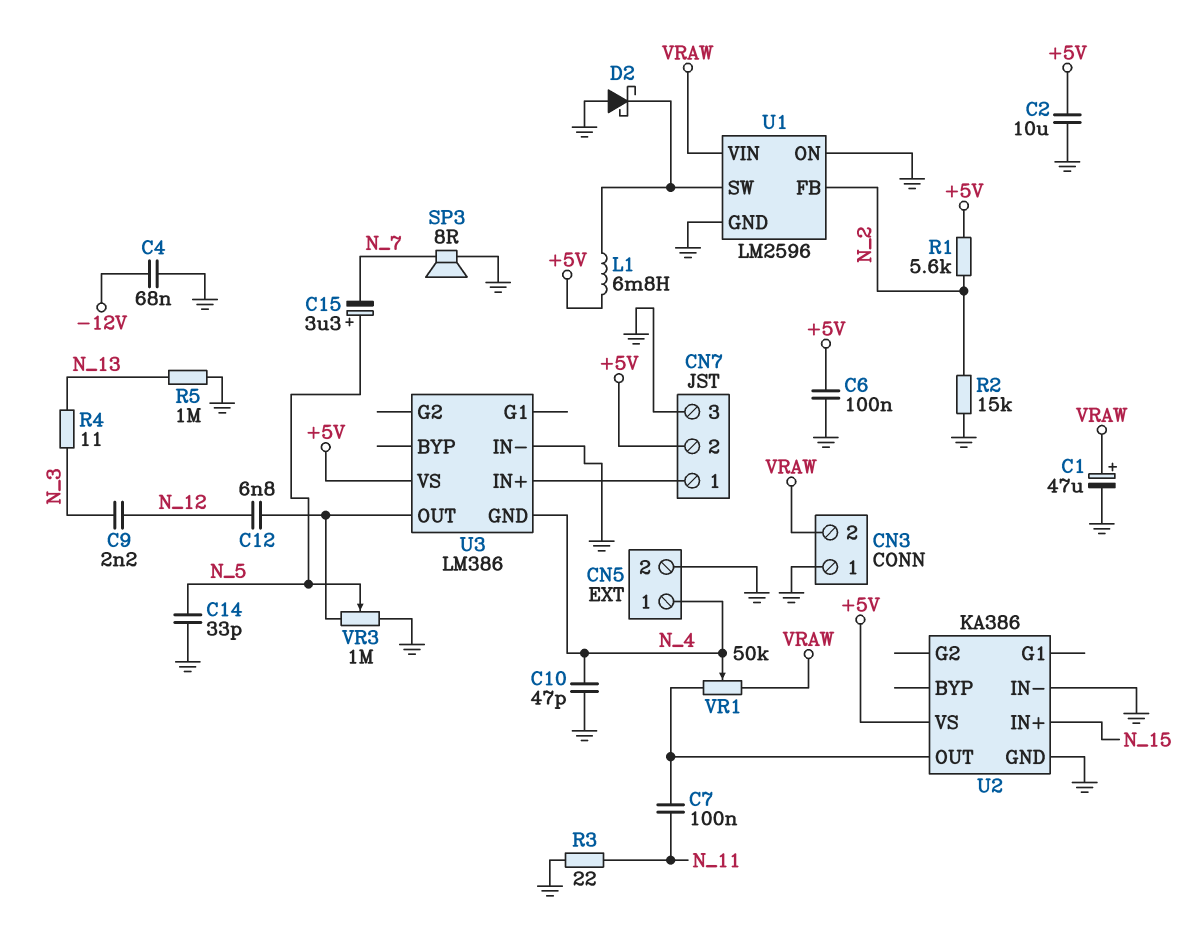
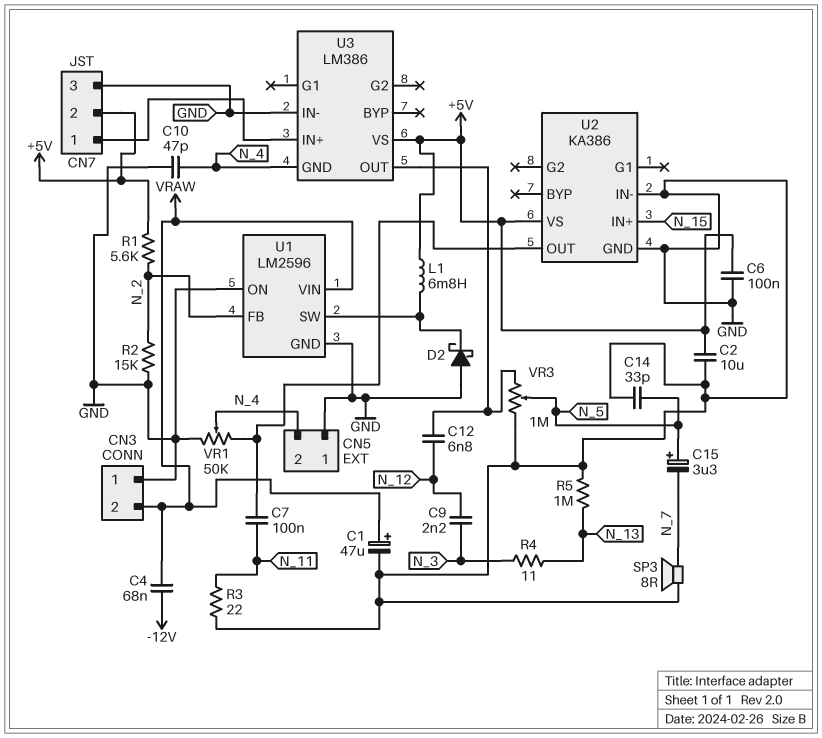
C4: 68nF (-12V, GND) -> 68nF (-12V, VRAW)
CN5 pin 1: N_4 -> GND
CN5 pin 2: GND -> N_4
VR1: 50k (U2/OUT, VRAW, wiper N_4) -> 50k (GND, U2/OUT, wiper N_4)

